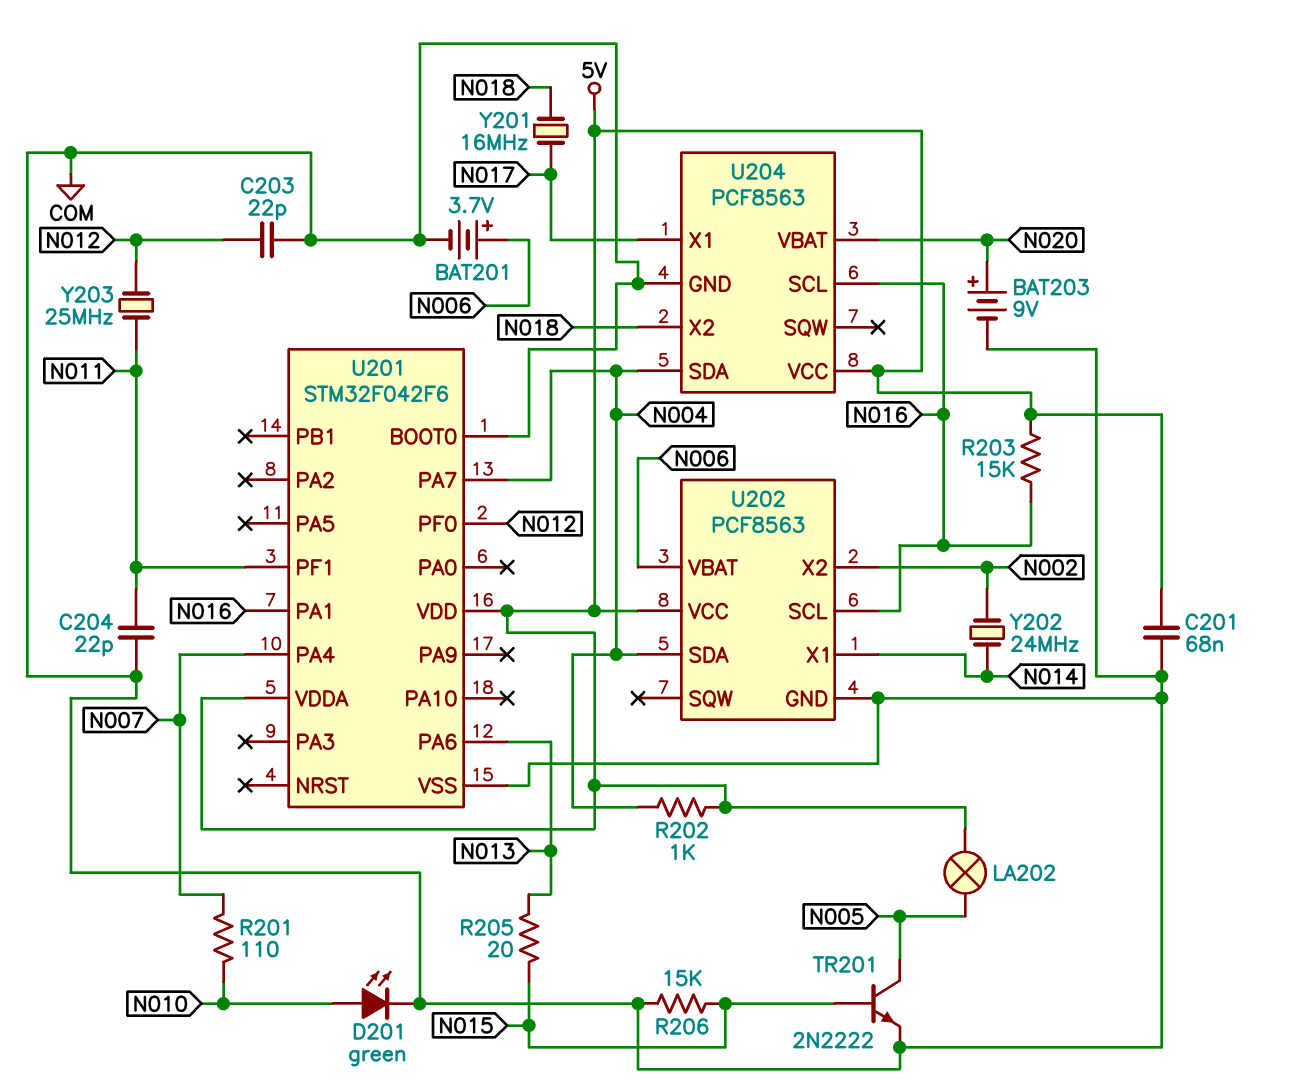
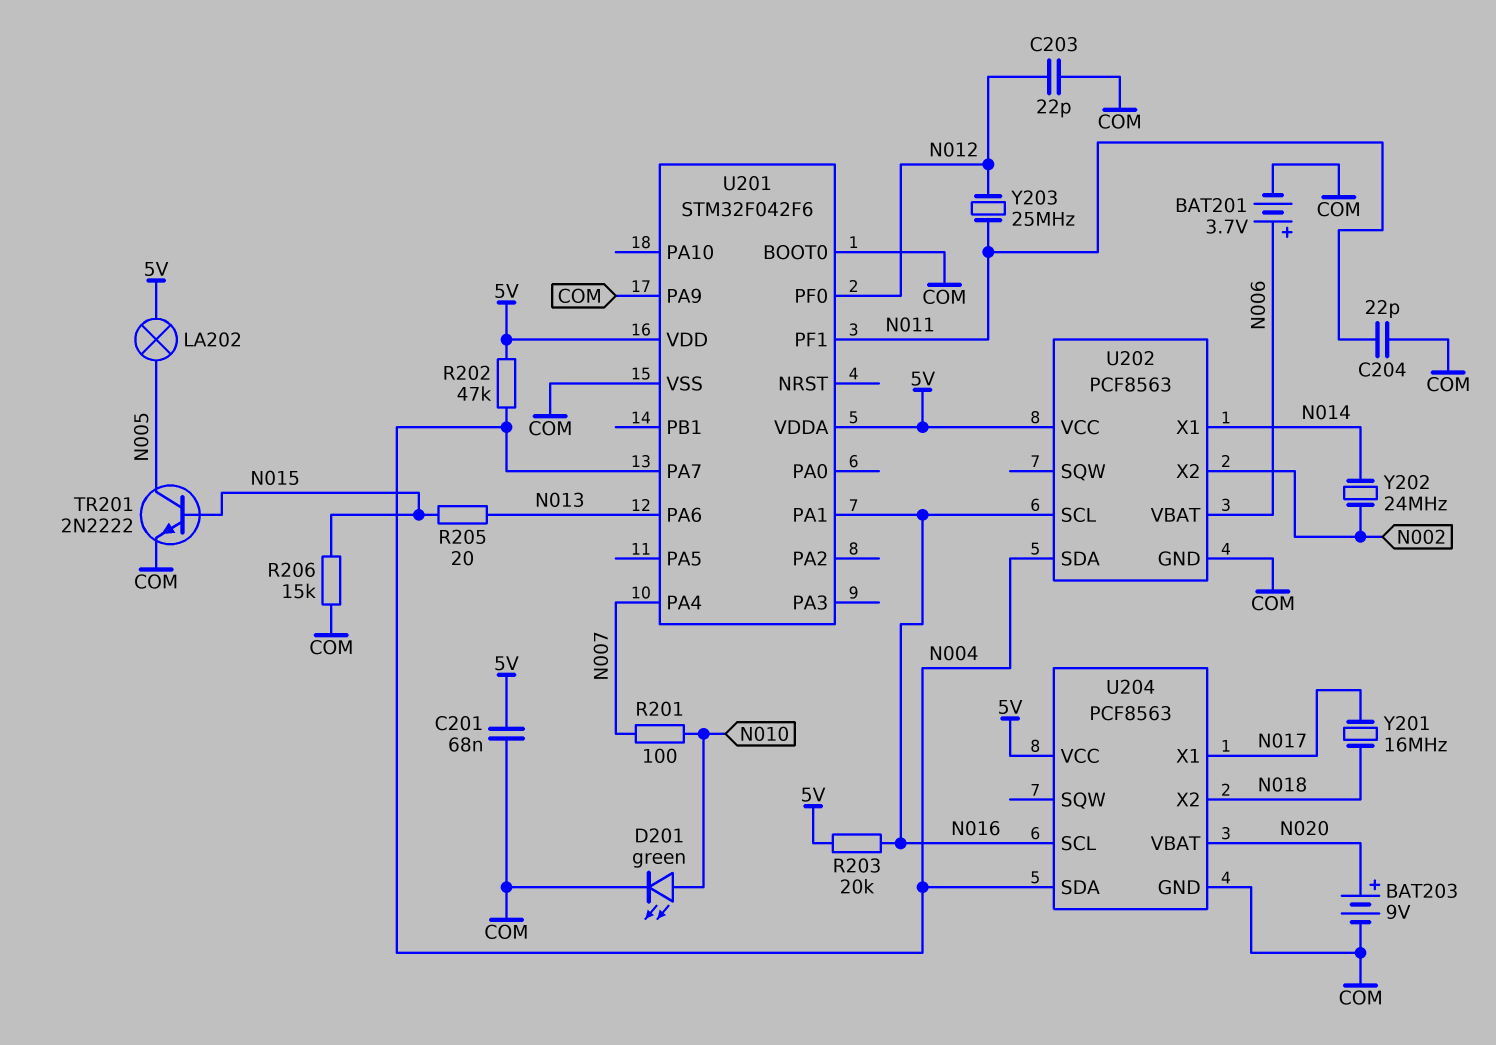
R201: 110 (N007, N010) -> 100 (N007, N010)
R202: 1k (5V, N004) -> 47k (5V, N004)
R203: 15k (5V, N016) -> 20k (5V, N016)
U201 pin PA9: none -> COM

